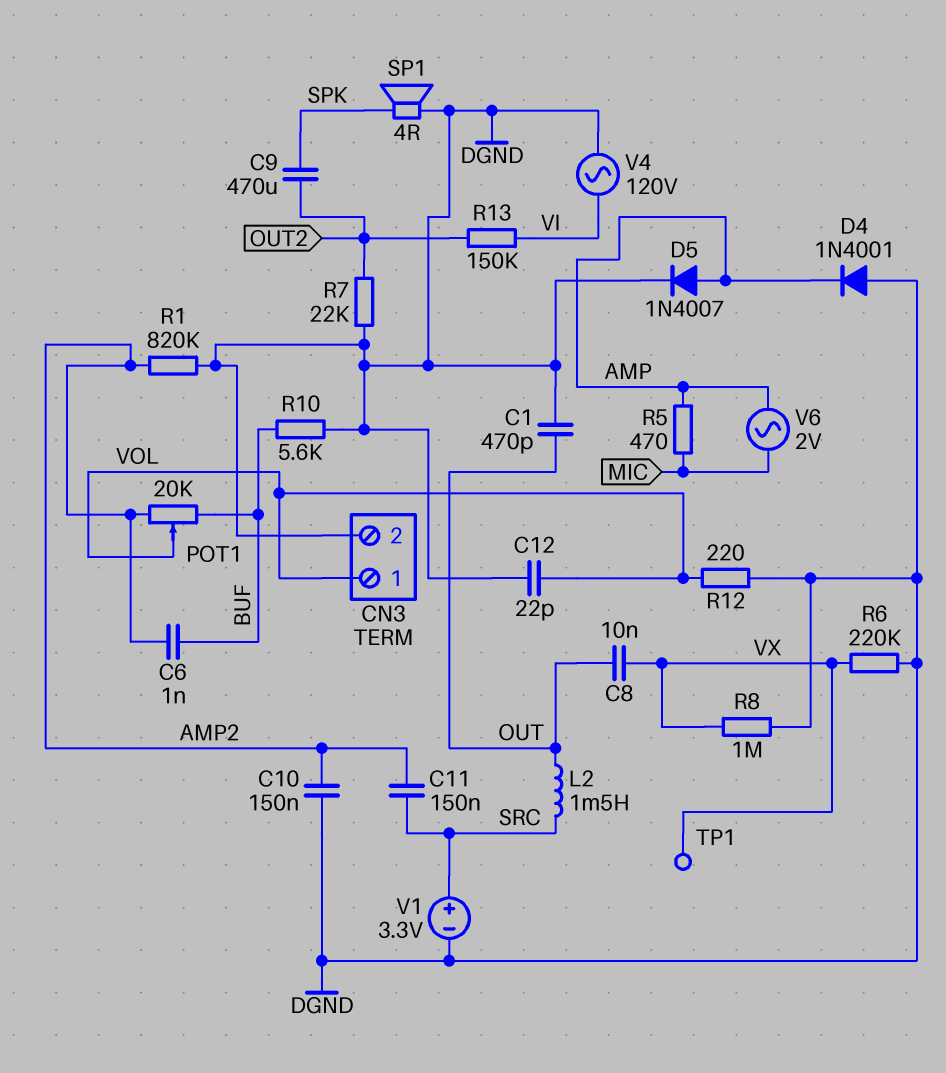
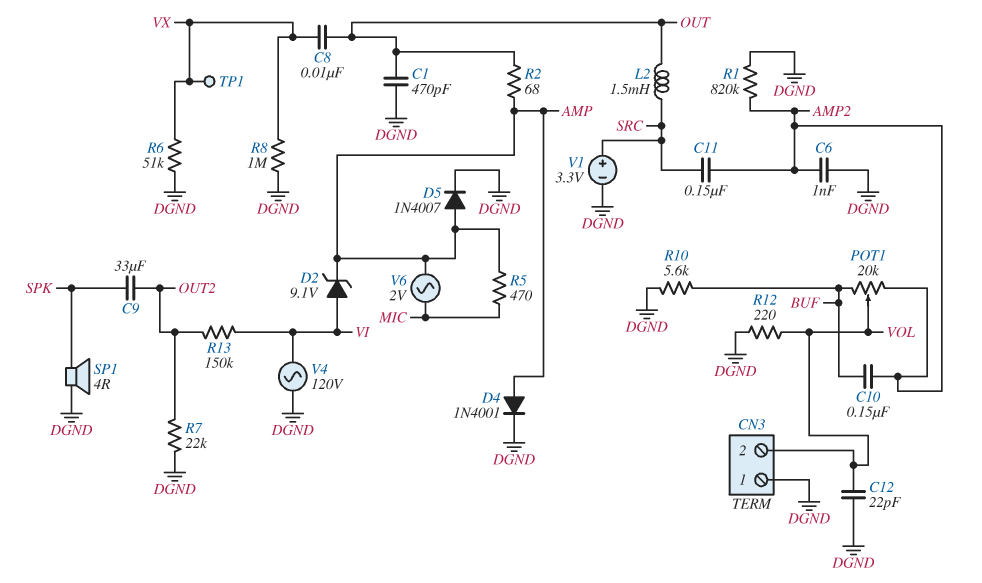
C6: 1nF (AMP2, BUF) -> 1nF (AMP2, DGND)
C9: 470uF (OUT2, SPK) -> 33uF (OUT2, SPK)
C10: 150nF (AMP2, DGND) -> 150nF (AMP2, BUF)
CN3 pin 1: VOL -> DGND
CN3 pin 2: DGND -> VOL
D2: none -> zener 9.1V (A VI, K AMP)
D4: diode 1N4001 (A DGND, K AMP) -> diode 1N4001 (A AMP, K DGND)
R2: none -> 68 (AMP, OUT)
R6: 220k (DGND, VX) -> 51k (DGND, VX)

